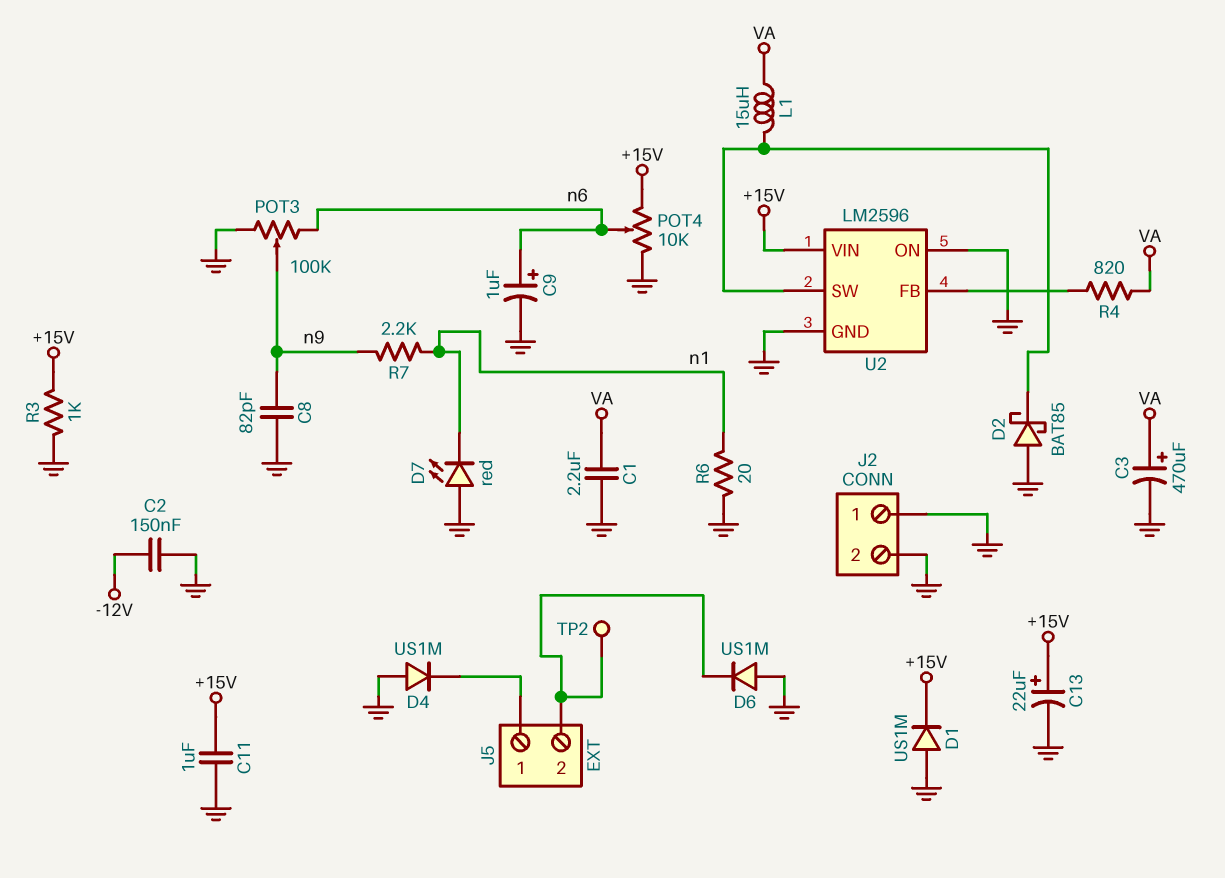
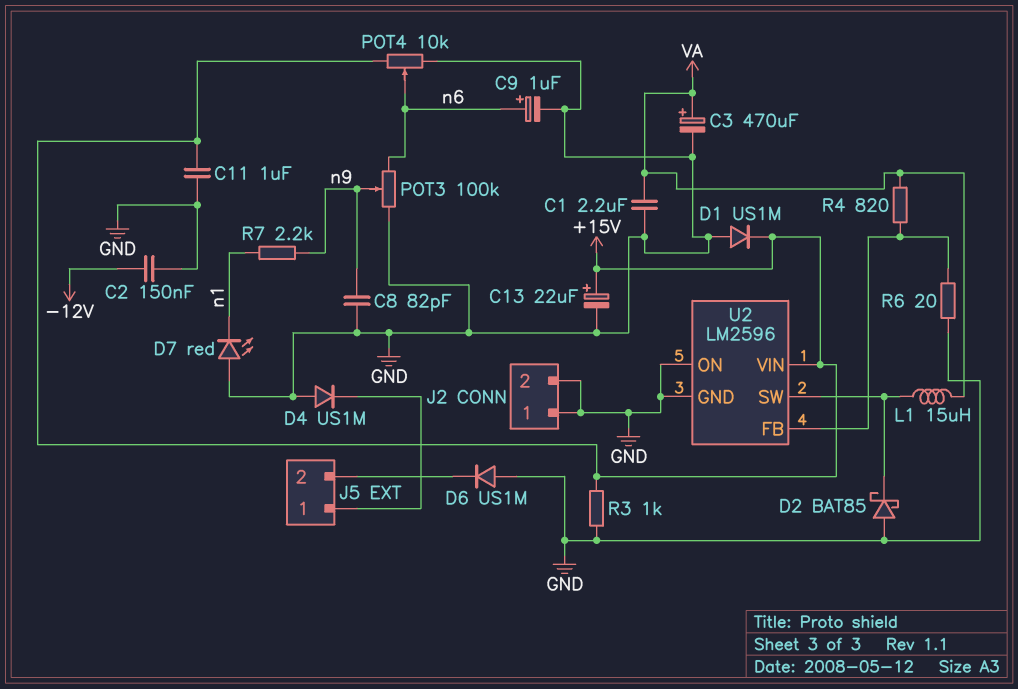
R6: 20 (GND, n1) -> 20 (GND, U2/FB)
TP2: test point (J5/2) -> none

